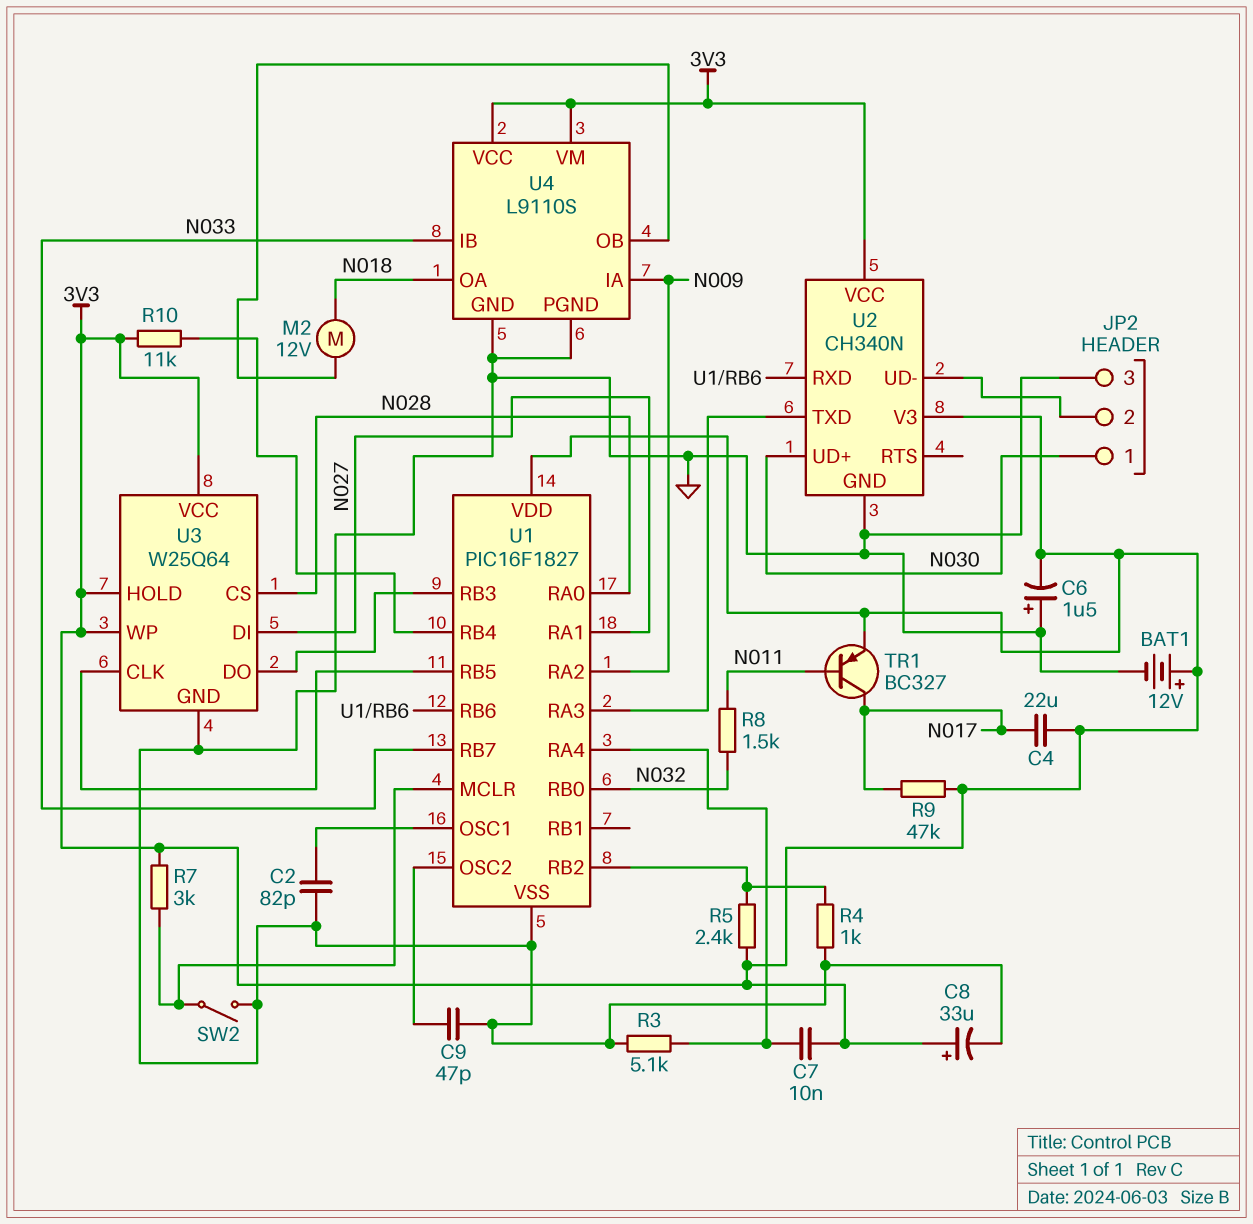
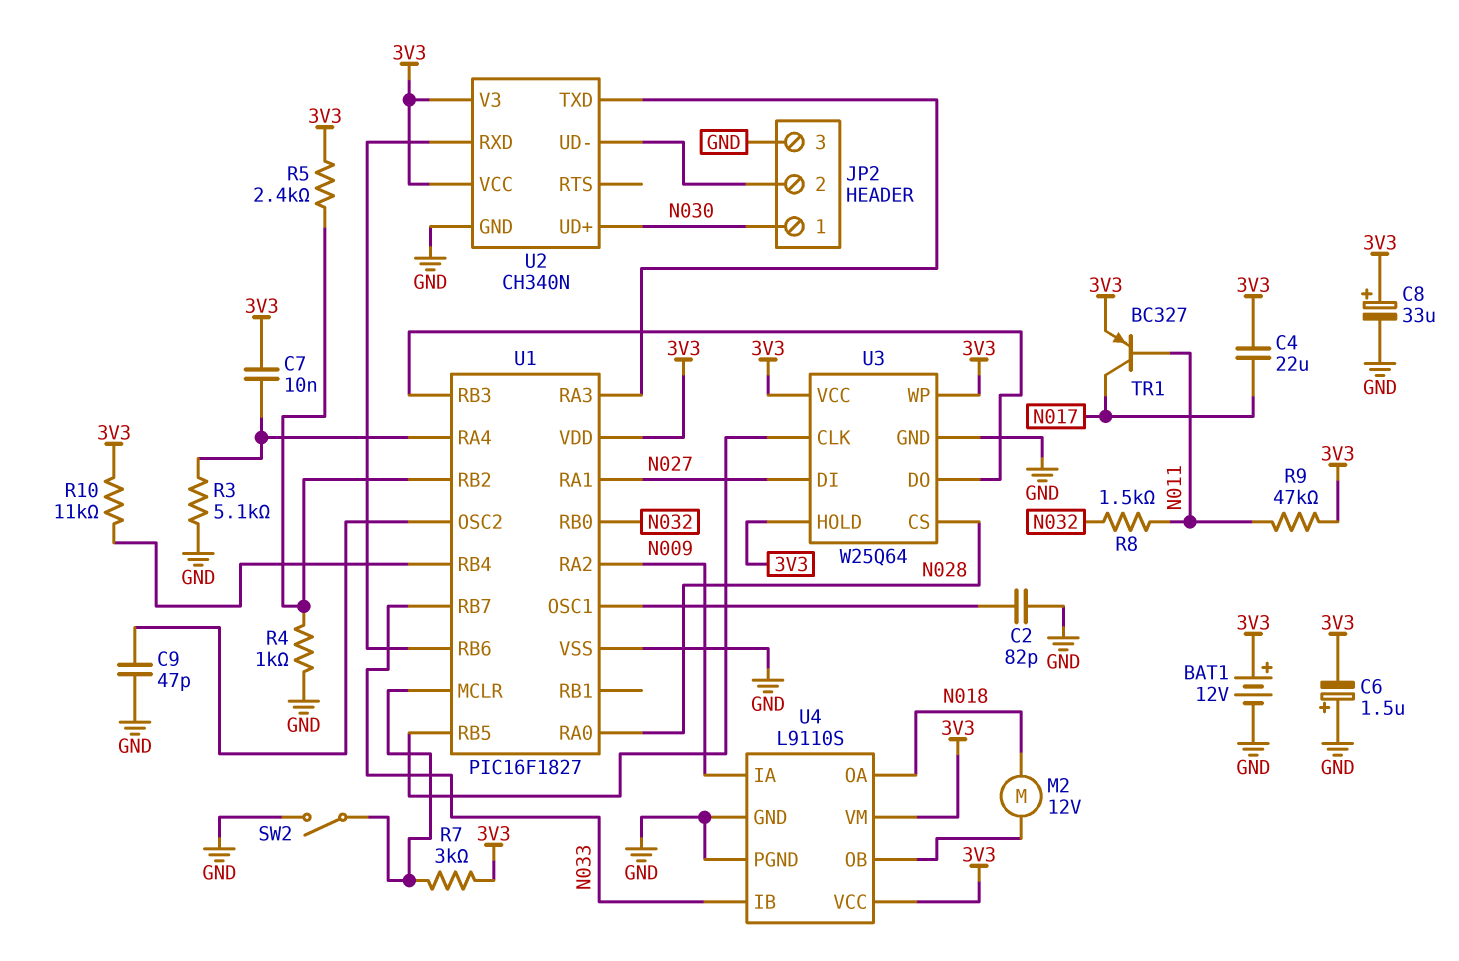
R9: 47k (3V3, N017) -> 47k (3V3, N011)

